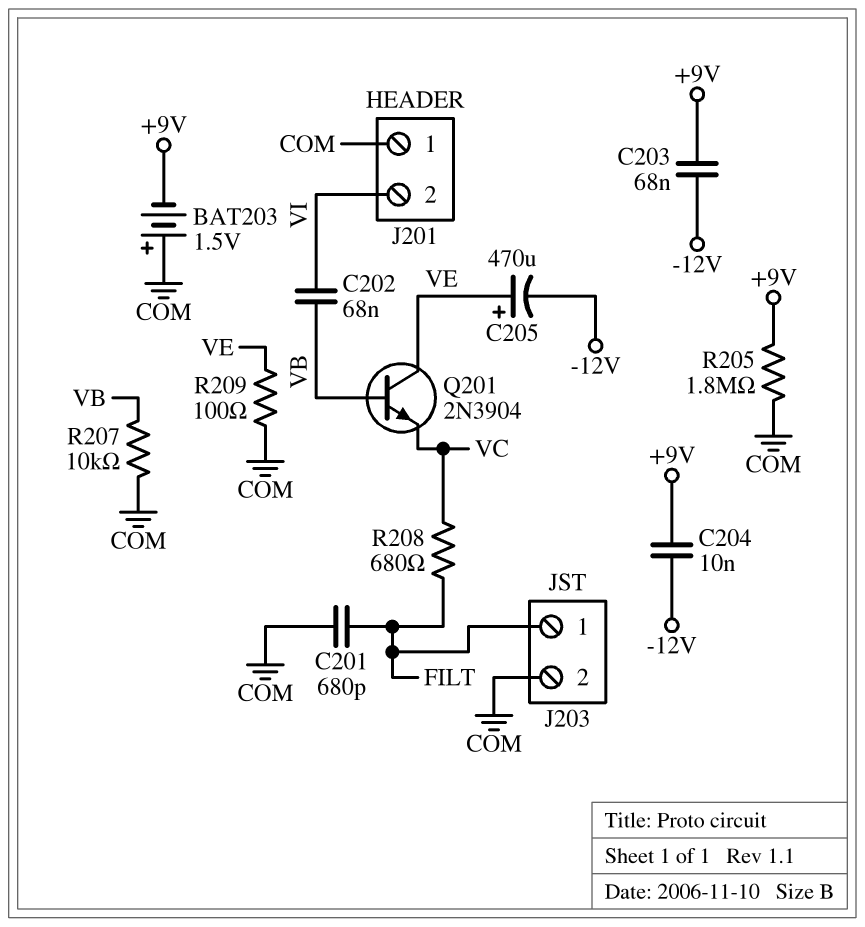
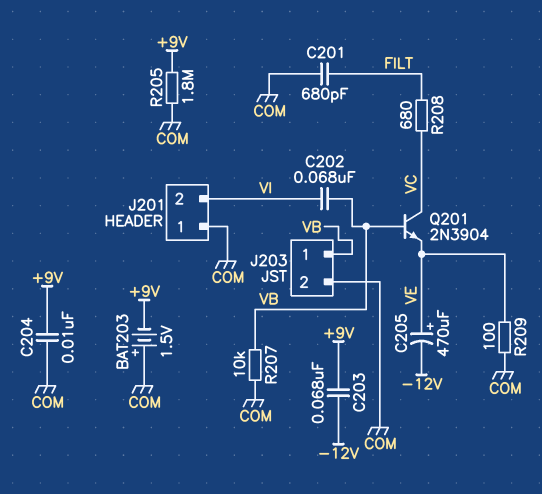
C204: 10nF (+9V, -12V) -> 10nF (+9V, COM)
J203 pin 1: FILT -> VB
Q201: NPN 2N3904 (B VB, C VE, E VC) -> NPN 2N3904 (B VB, C VC, E VE)

